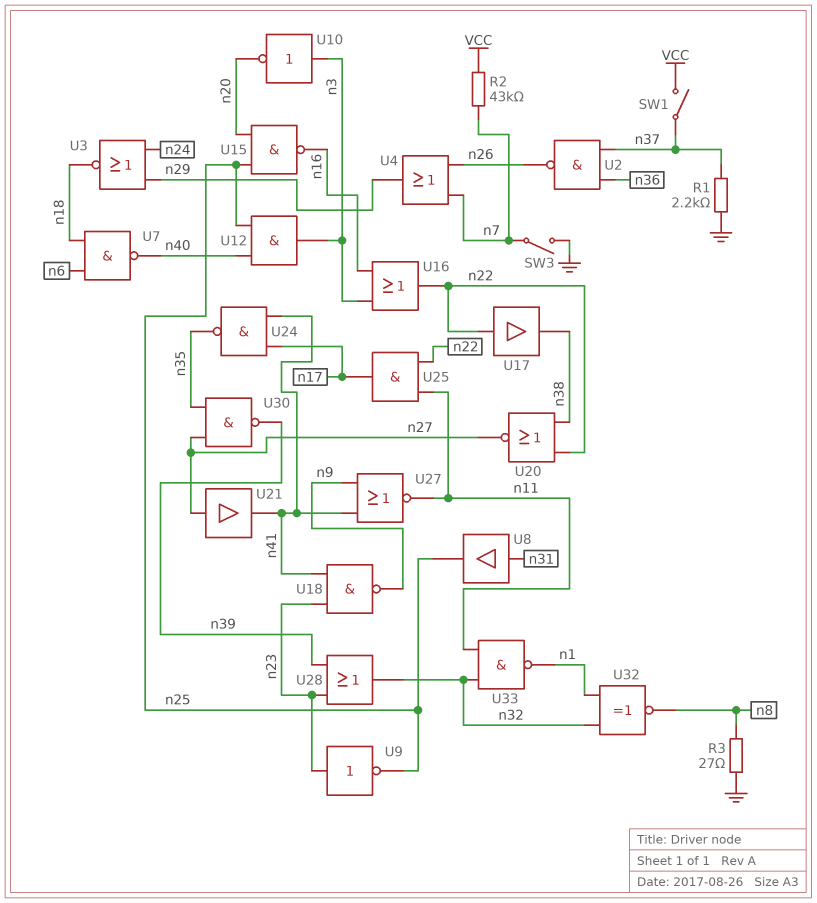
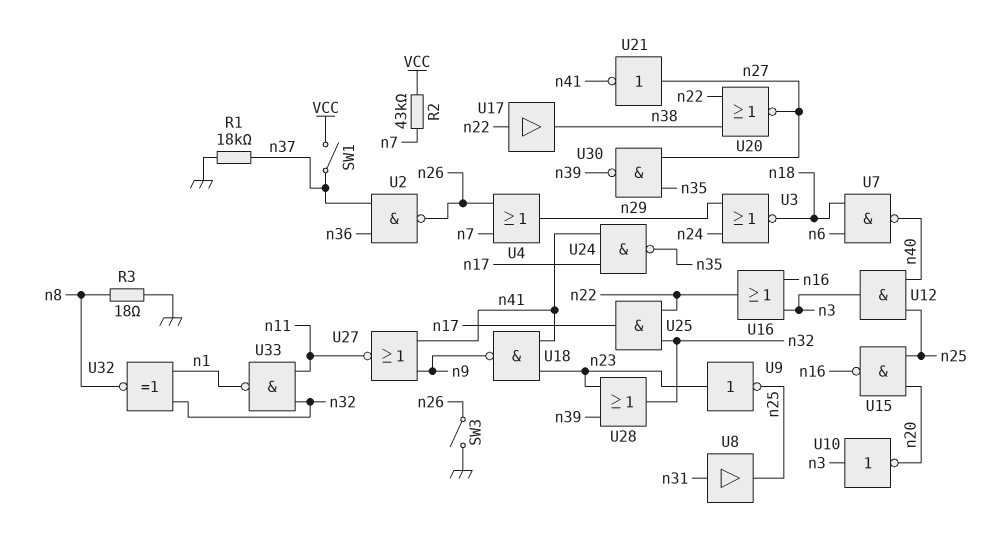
R1: 2.2k (GND, n37) -> 18k (GND, n37)
R3: 27 (GND, n8) -> 18 (GND, n8)
SW3: switch (GND, n7) -> switch (GND, n26)
U21: buffer (in n27, out n41) -> NOT (in n27, out n41)
U25: AND (in n11, in n22, out n17) -> AND (in n22, in n32, out n17)

